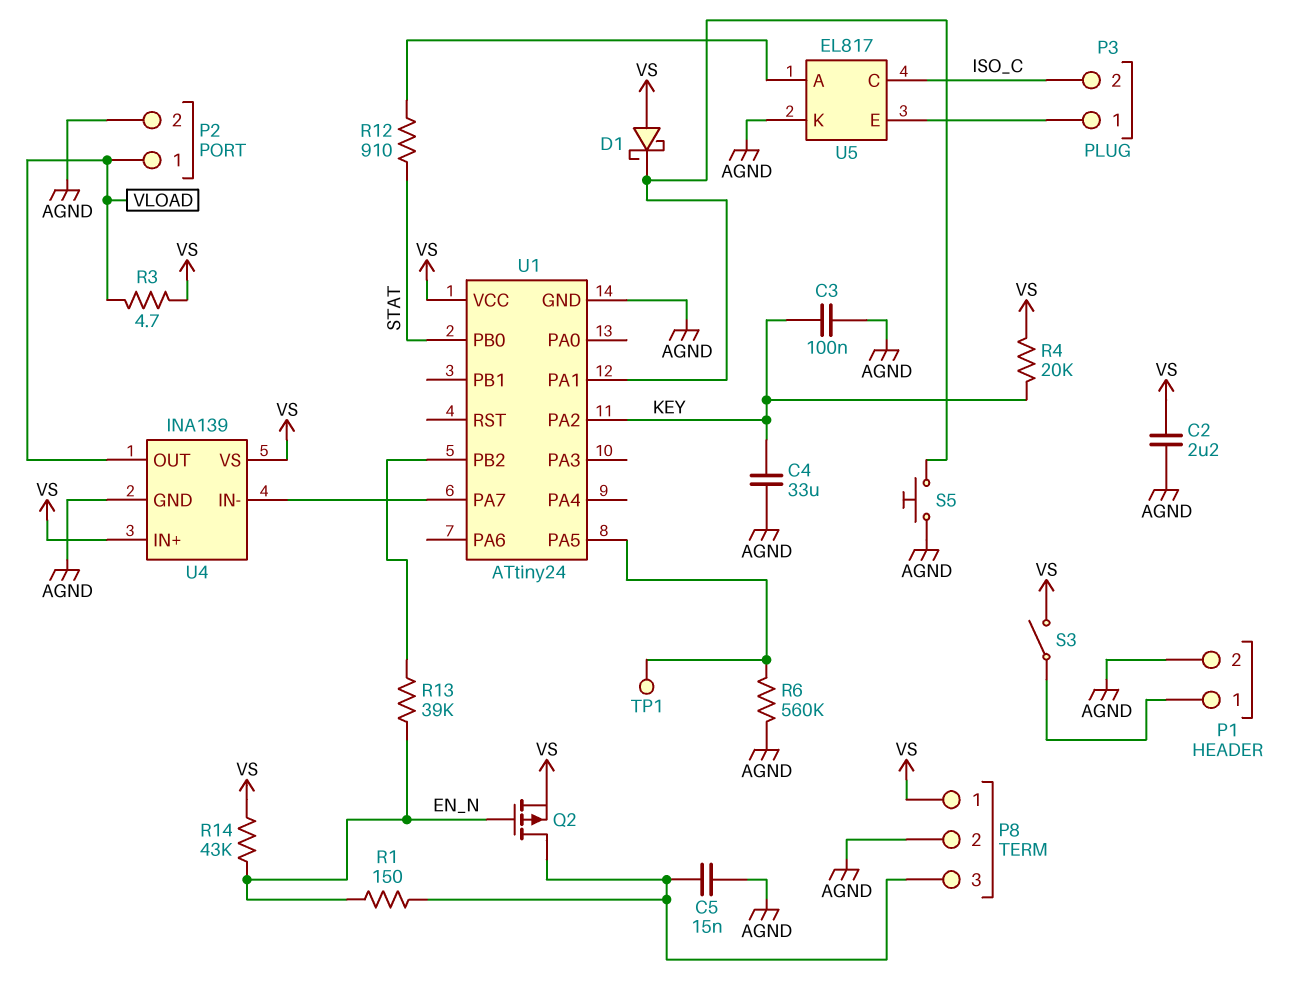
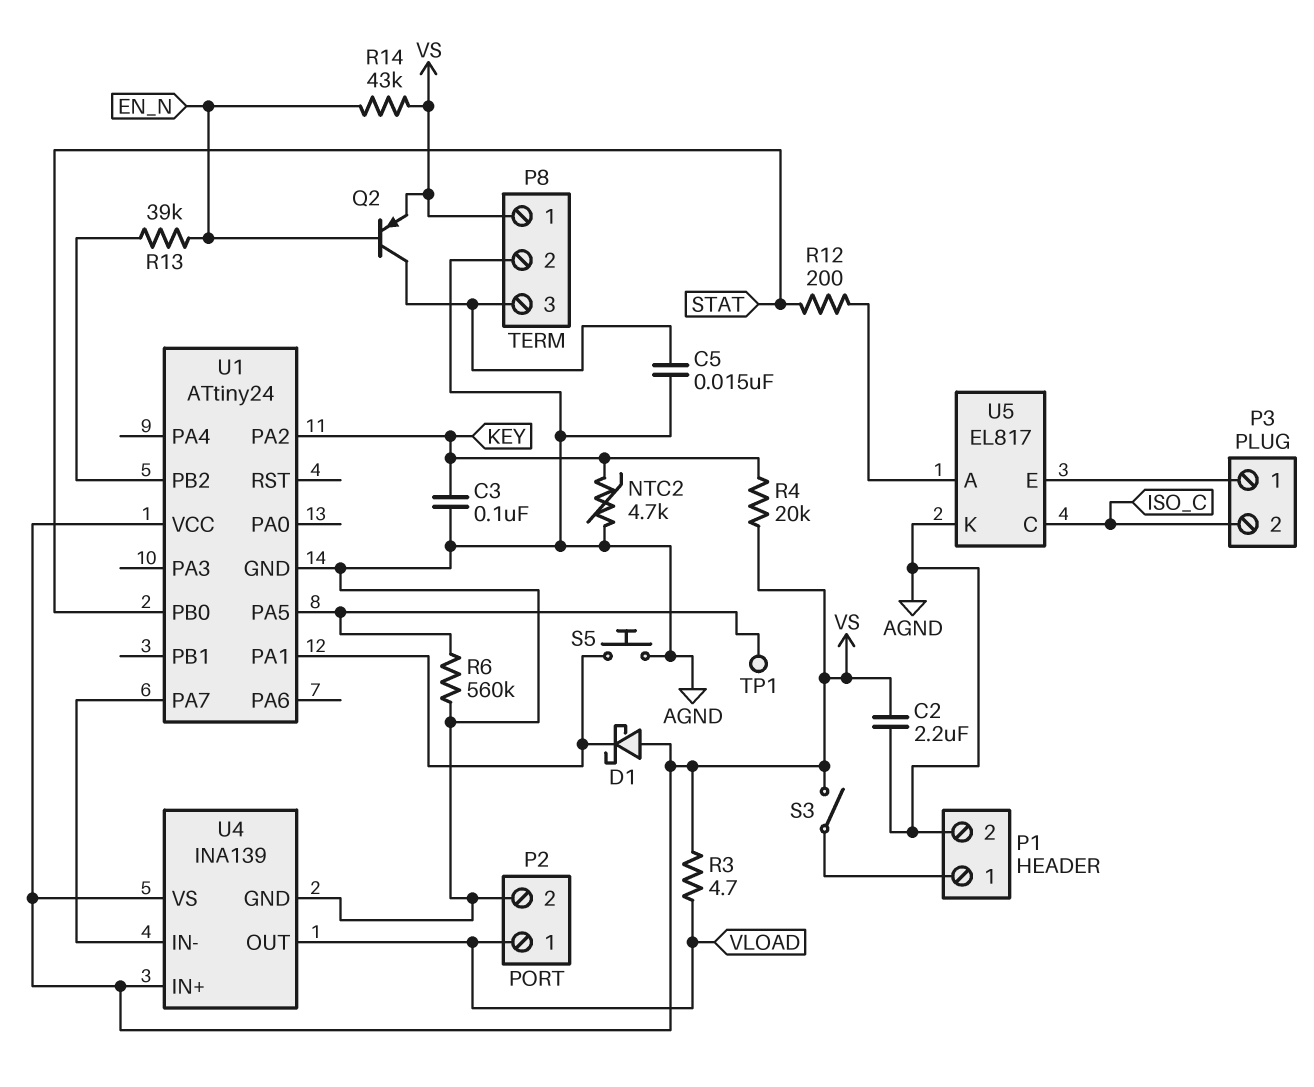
C4: 33uF (AGND, KEY) -> none
NTC2: none -> 4.7k (AGND, KEY)
Q2: PMOS (G EN_N, D P8/3, S VS) -> PNP (B EN_N, C P8/3, E VS)
R1: 150 (EN_N, P8/3) -> none
R12: 910 (STAT, U5/A) -> 200 (STAT, U5/A)

